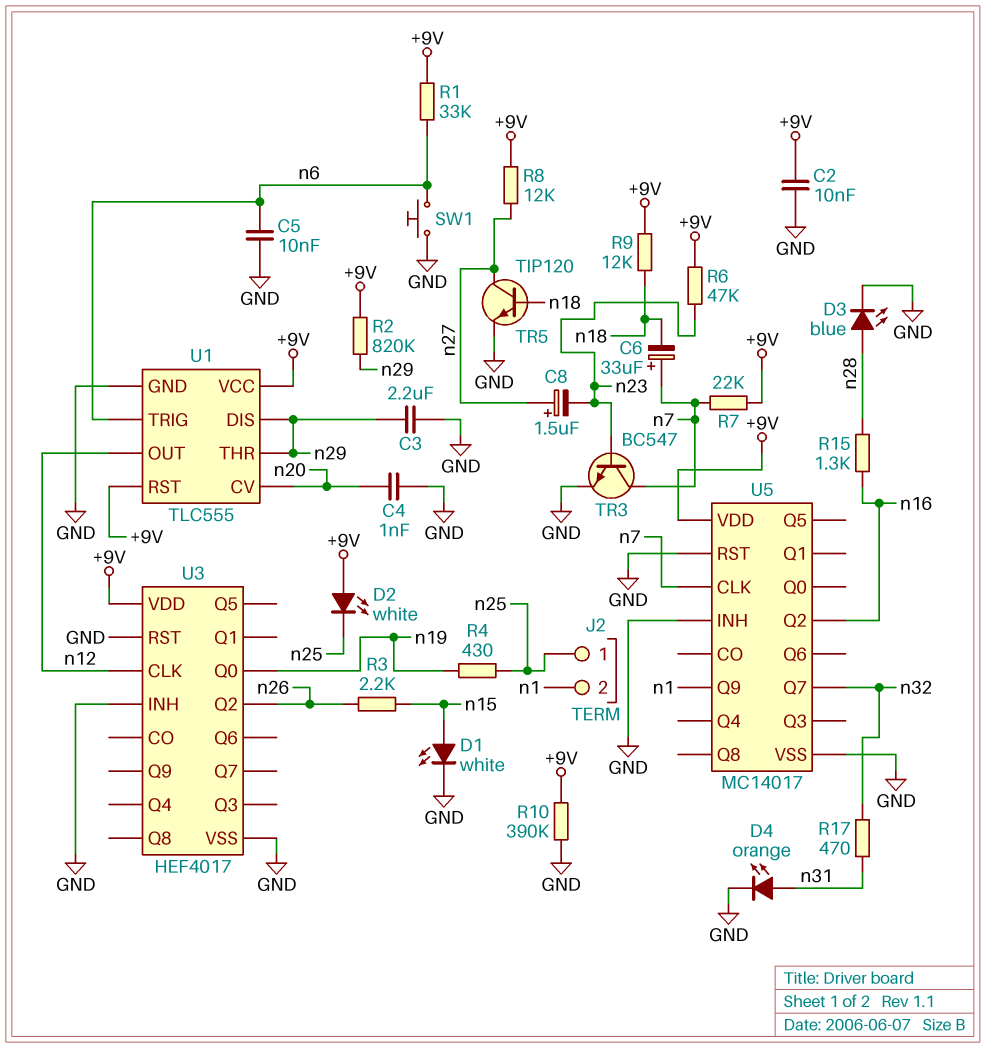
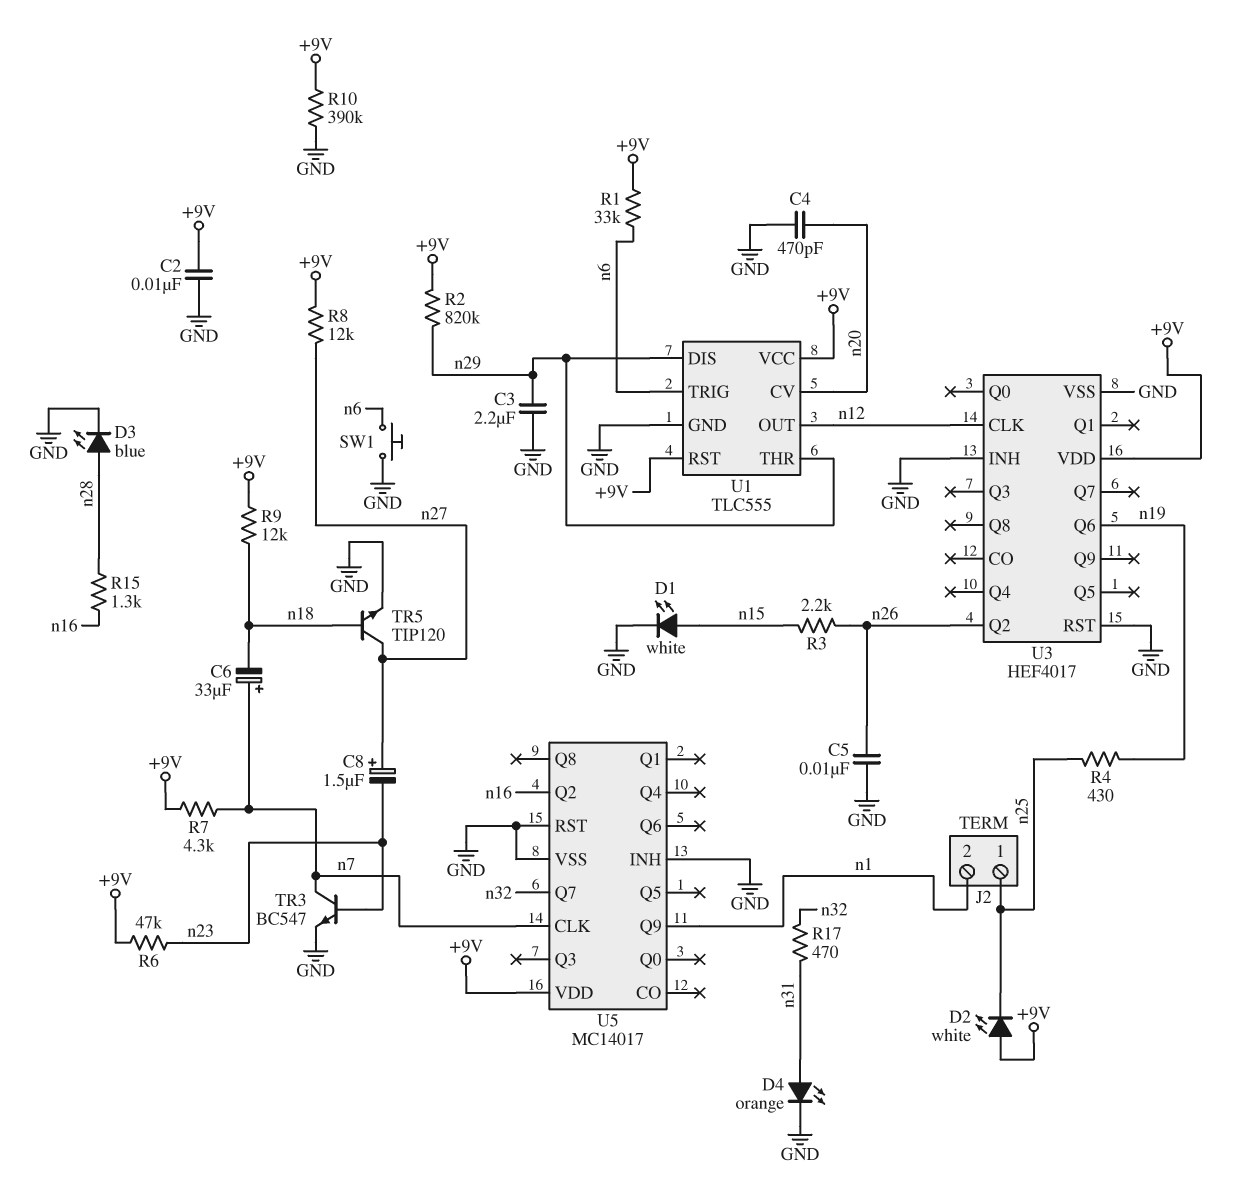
C4: 1nF (GND, n20) -> 470pF (GND, n20)
C5: 10nF (GND, n6) -> 10nF (GND, n26)
R7: 22k (+9V, n7) -> 4.3k (+9V, n7)
U3 pin Q0: n19 -> none
U3 pin Q6: none -> n19

